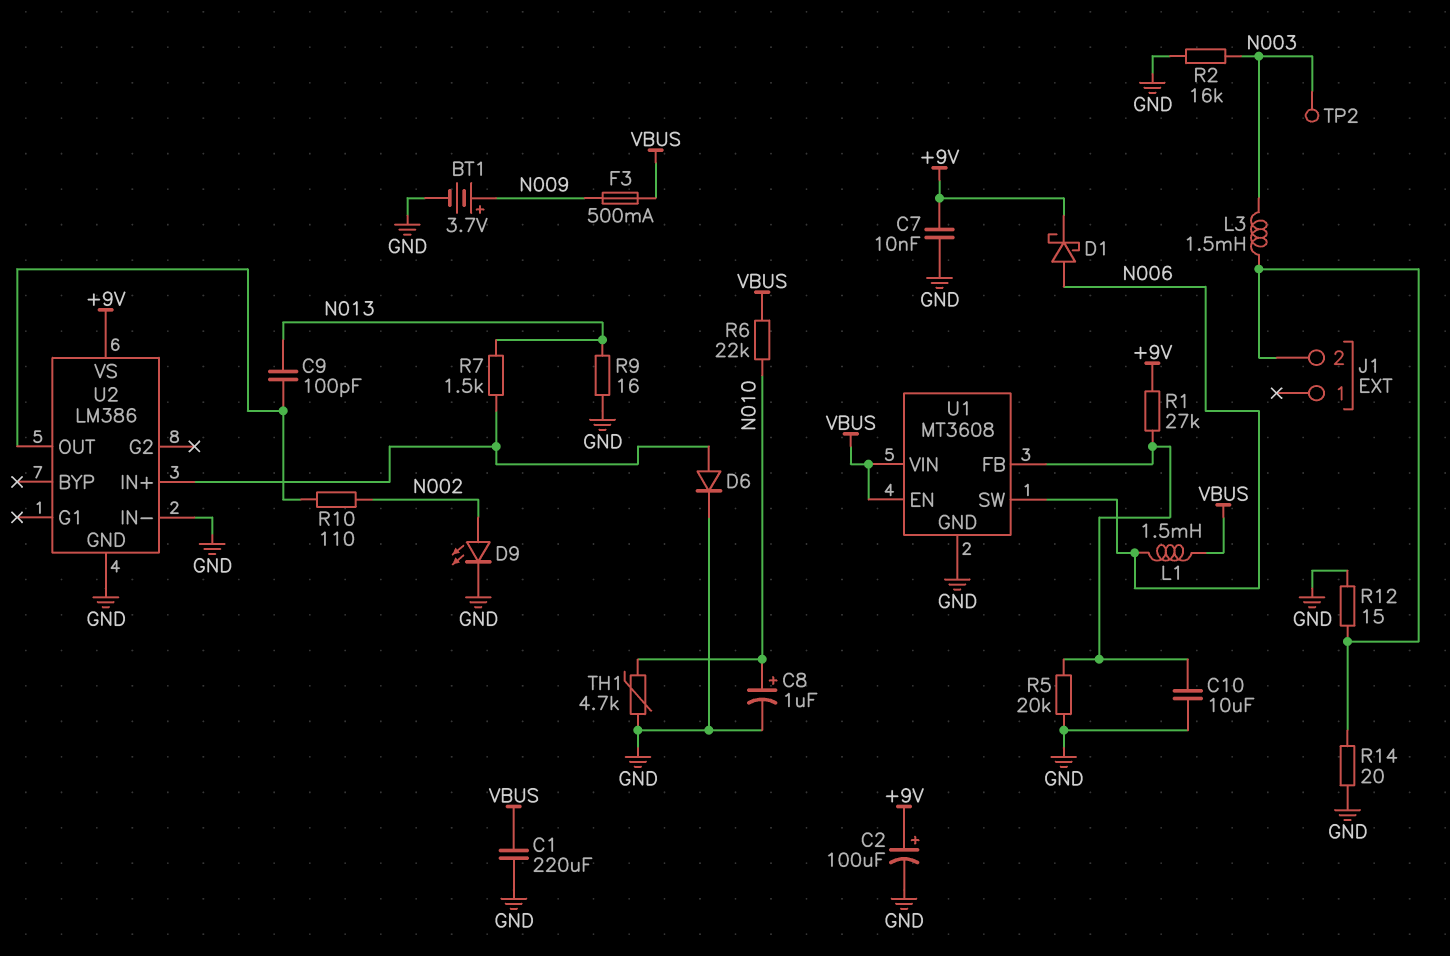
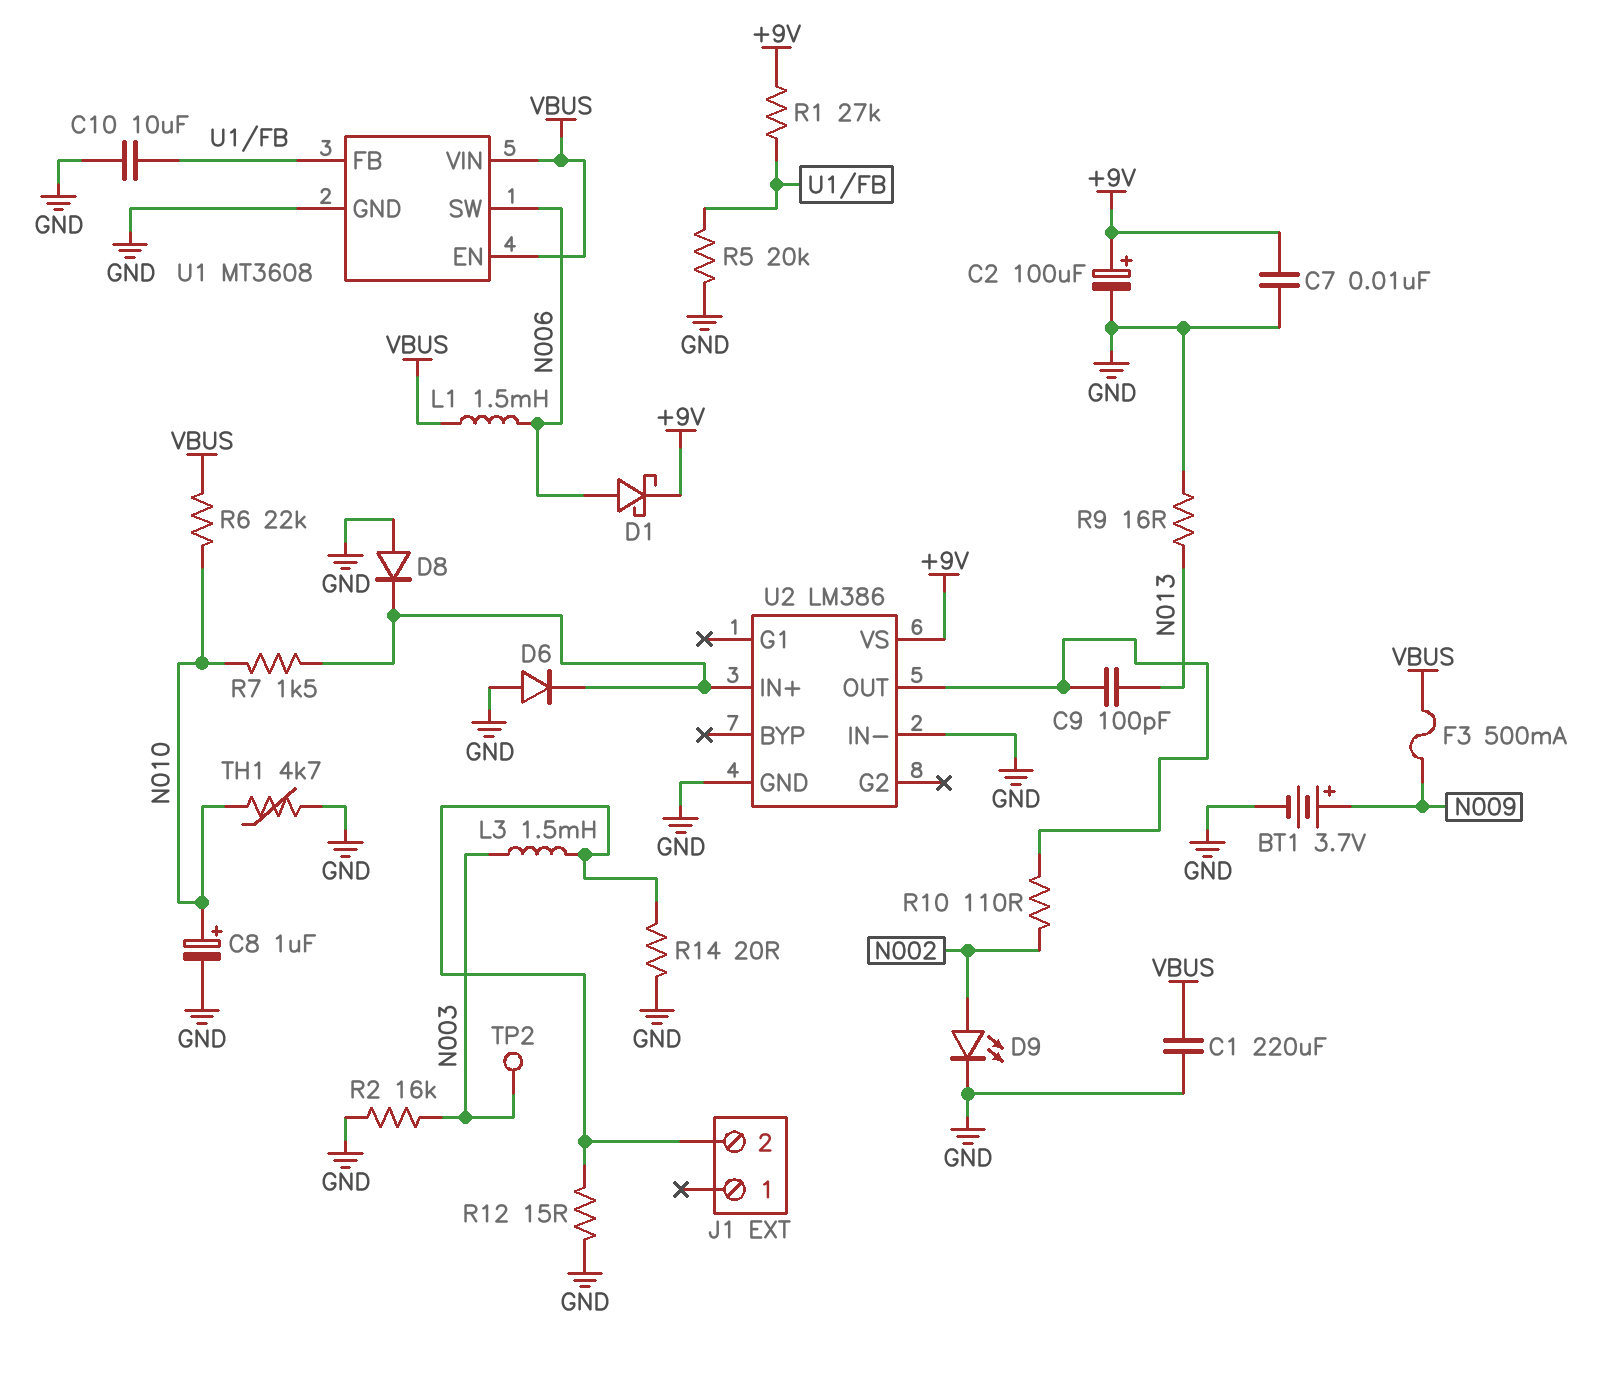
D6: diode (A U2/IN+, K GND) -> diode (A GND, K U2/IN+)
D8: none -> diode (A GND, K U2/IN+)
R7: 1.5k (N013, U2/IN+) -> 1.5k (N010, U2/IN+)

